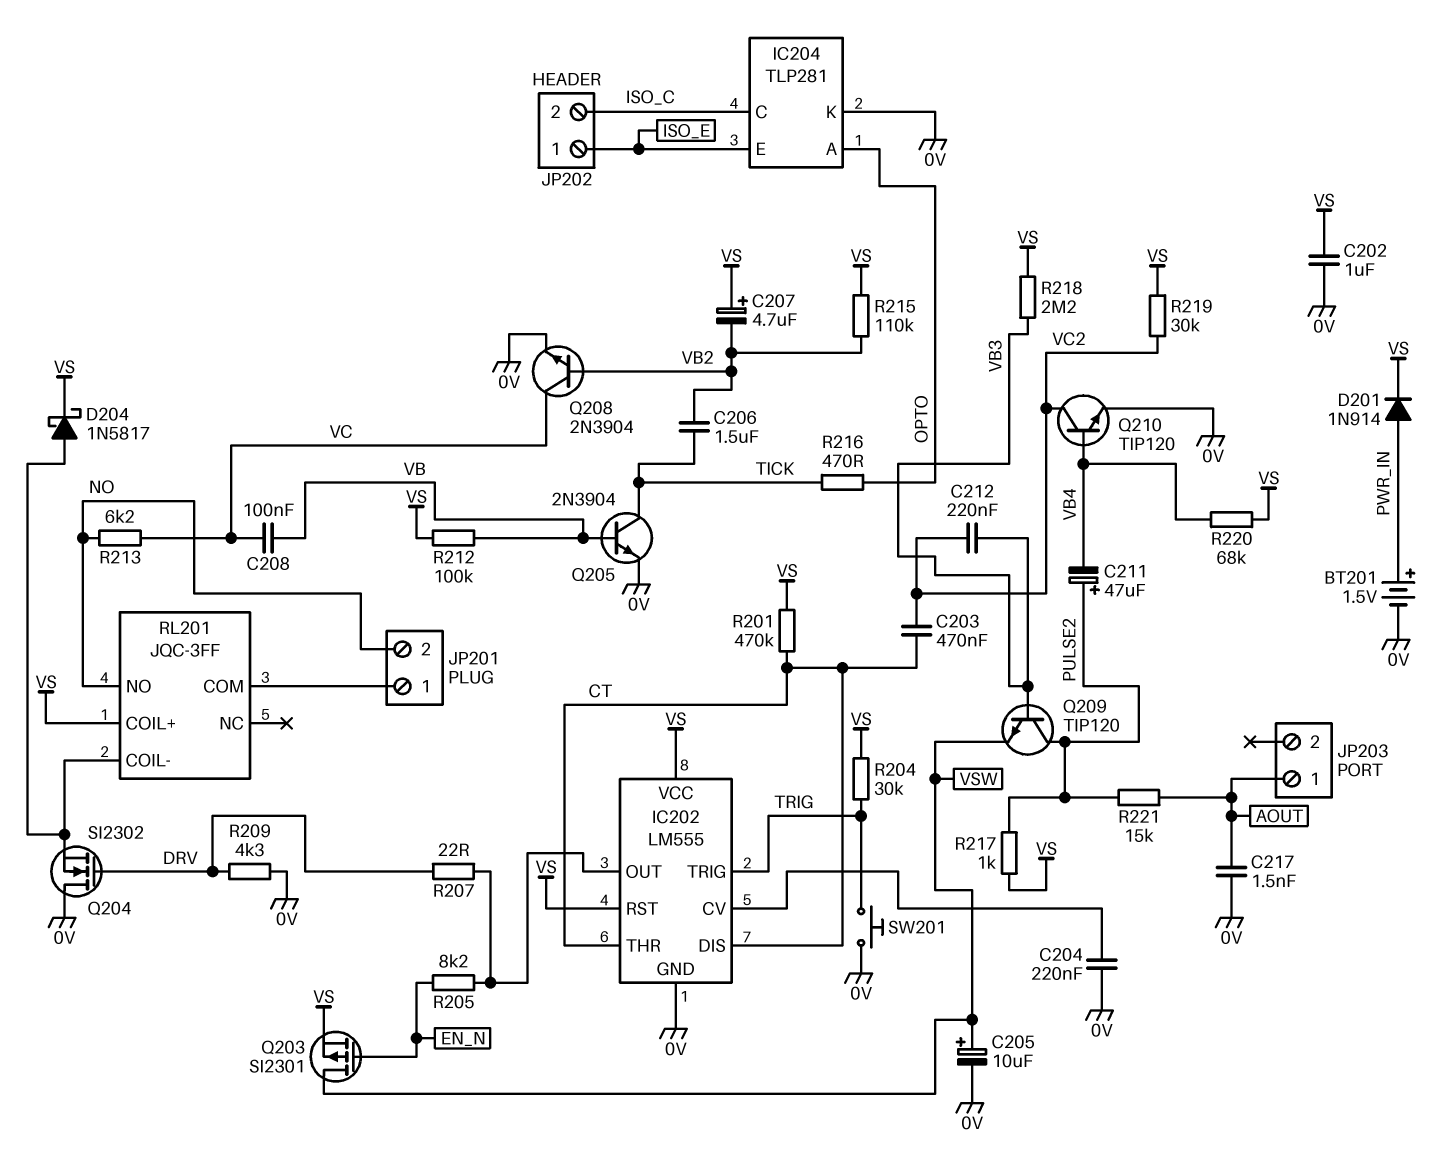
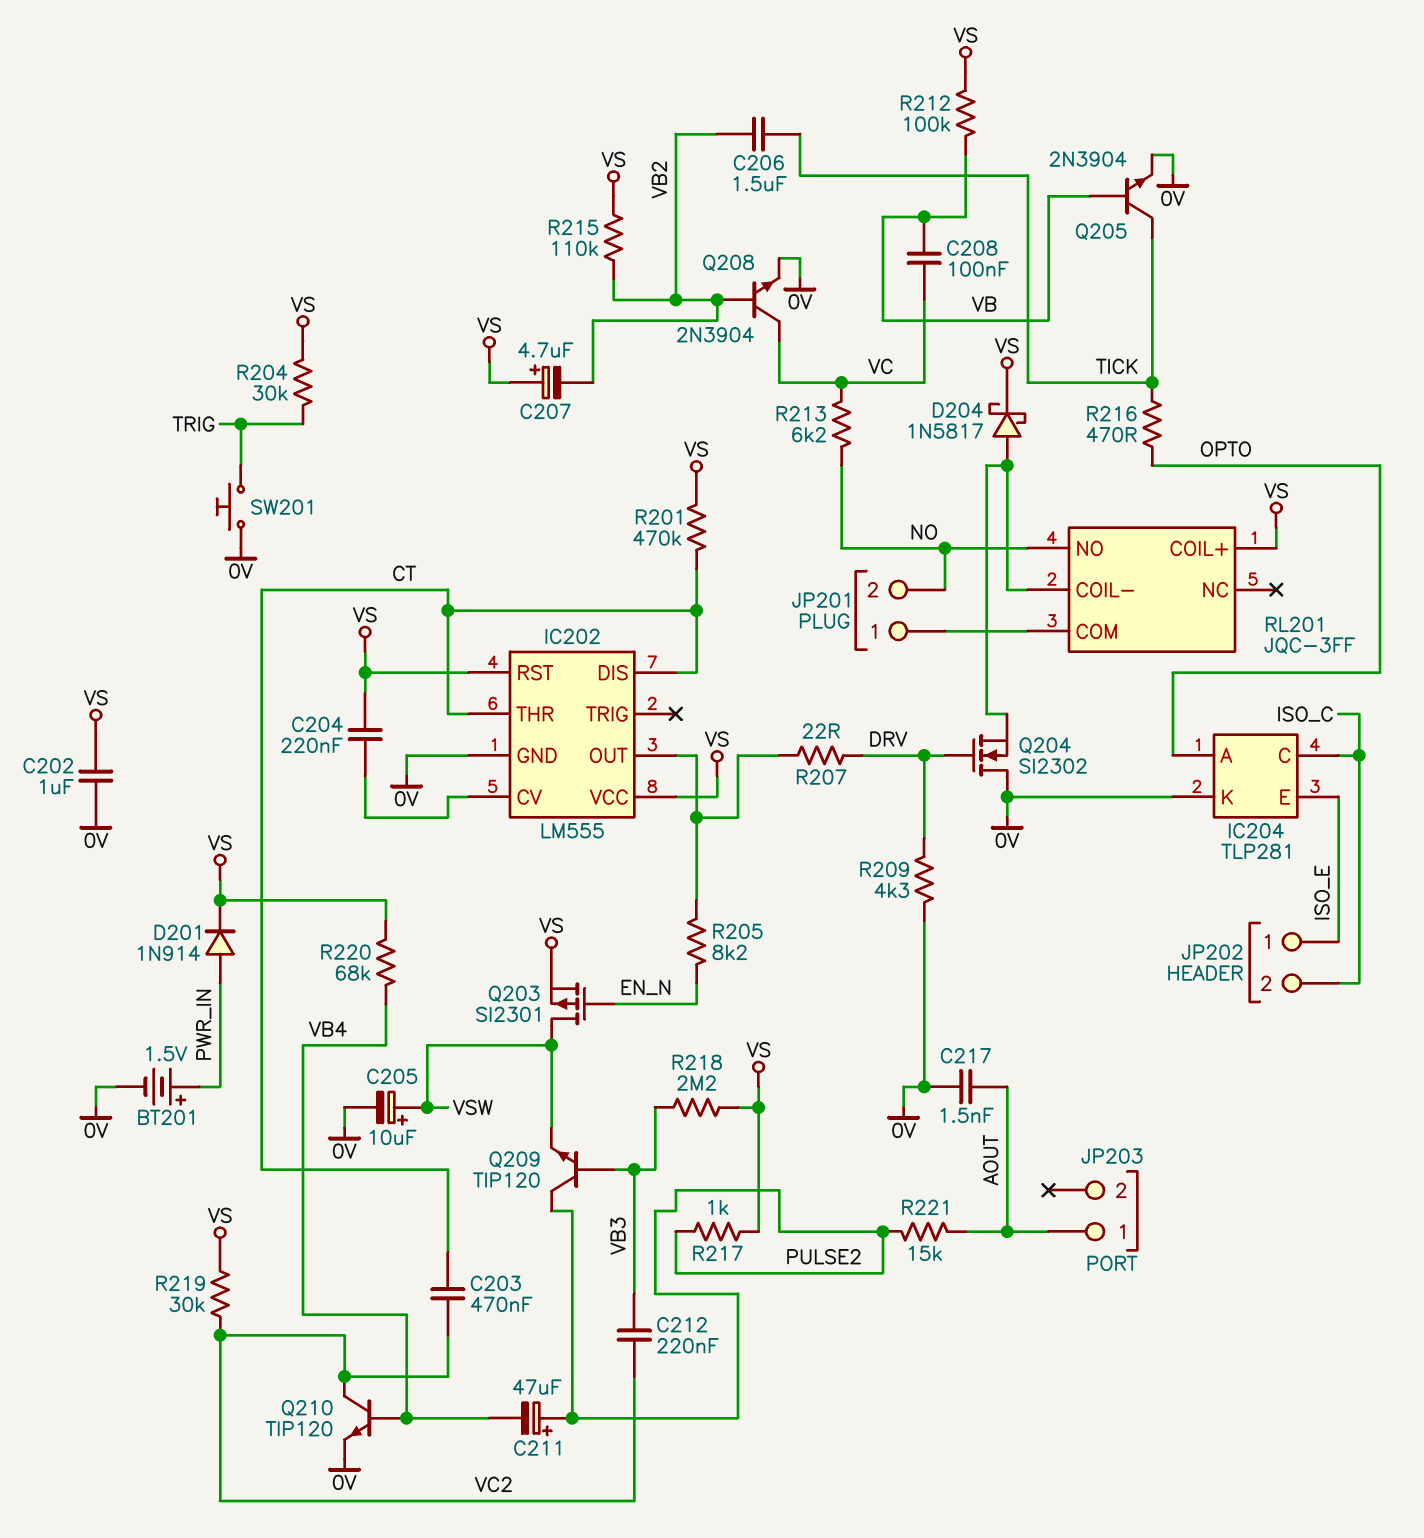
C204: 220nF (0V, IC202/CV) -> 220nF (IC202/CV, VS)
IC202 pin TRIG: TRIG -> none

